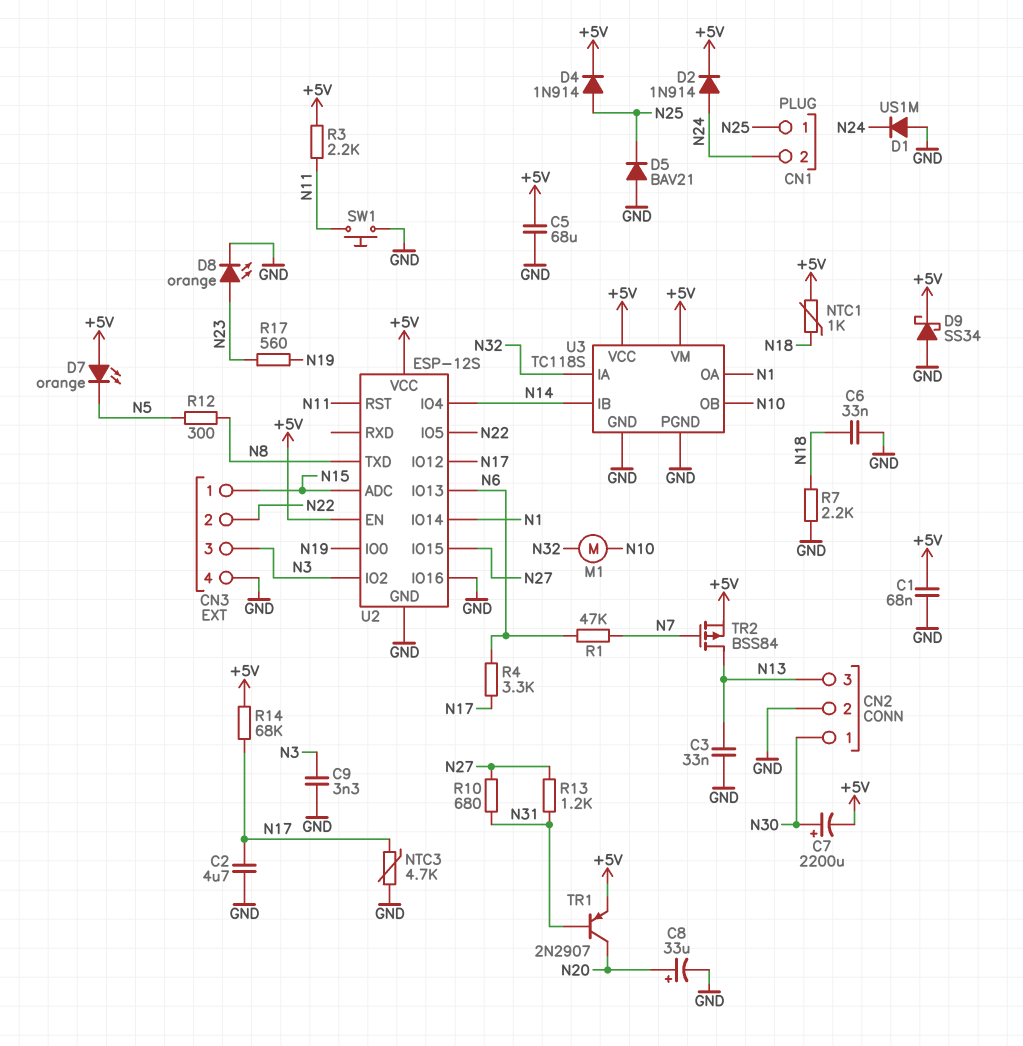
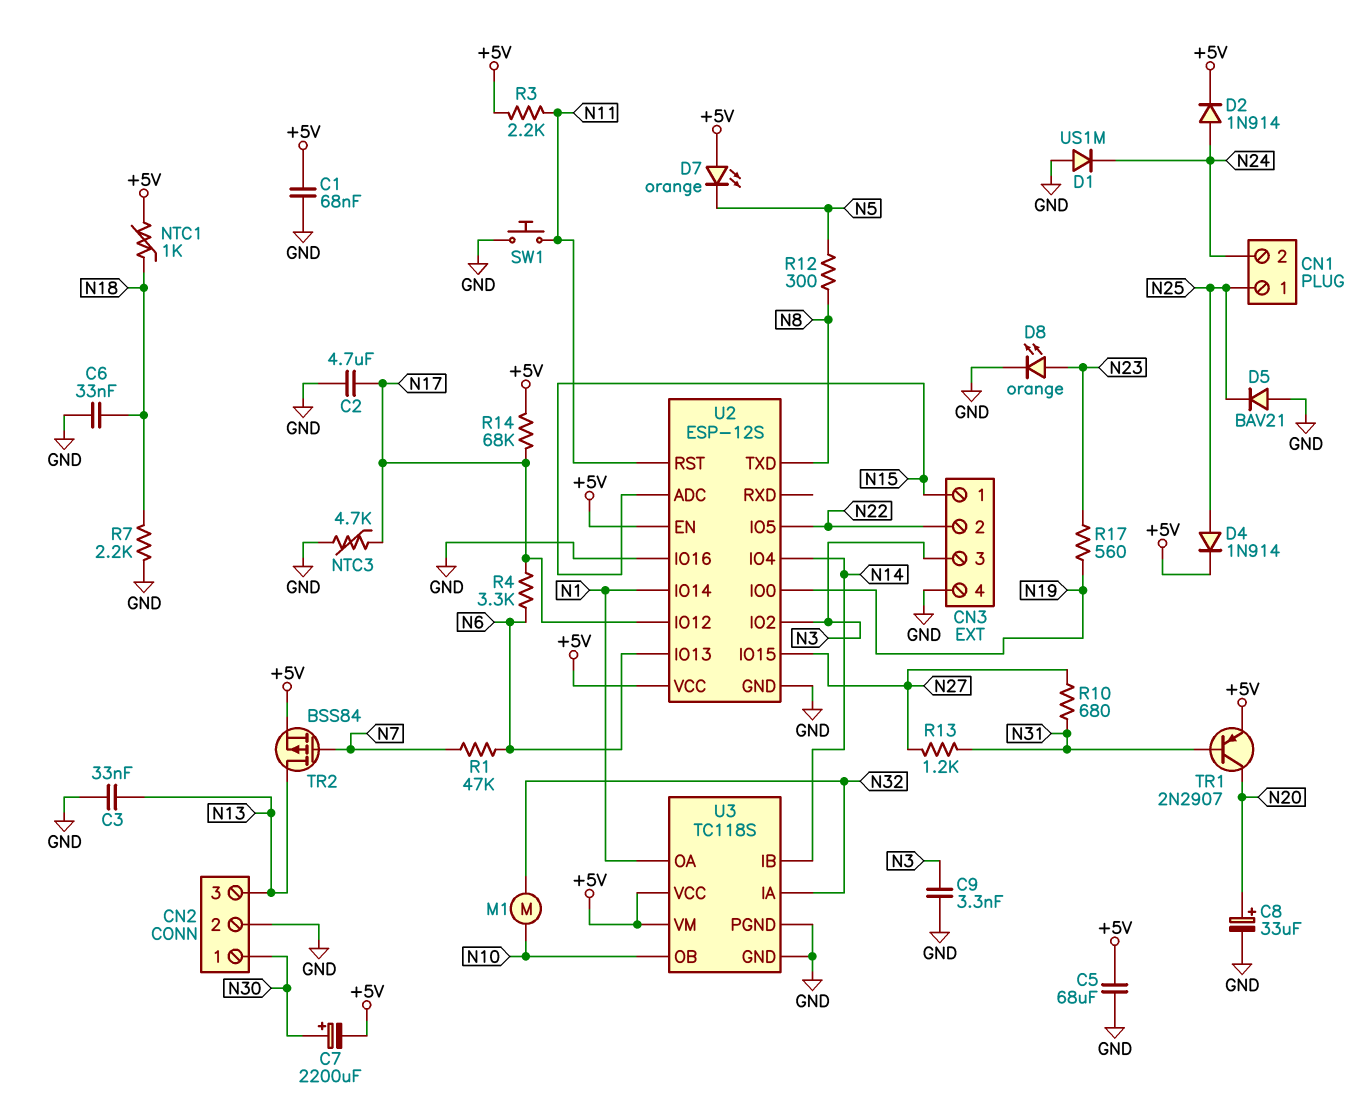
D9: schottky SS34 (A GND, K +5V) -> none

